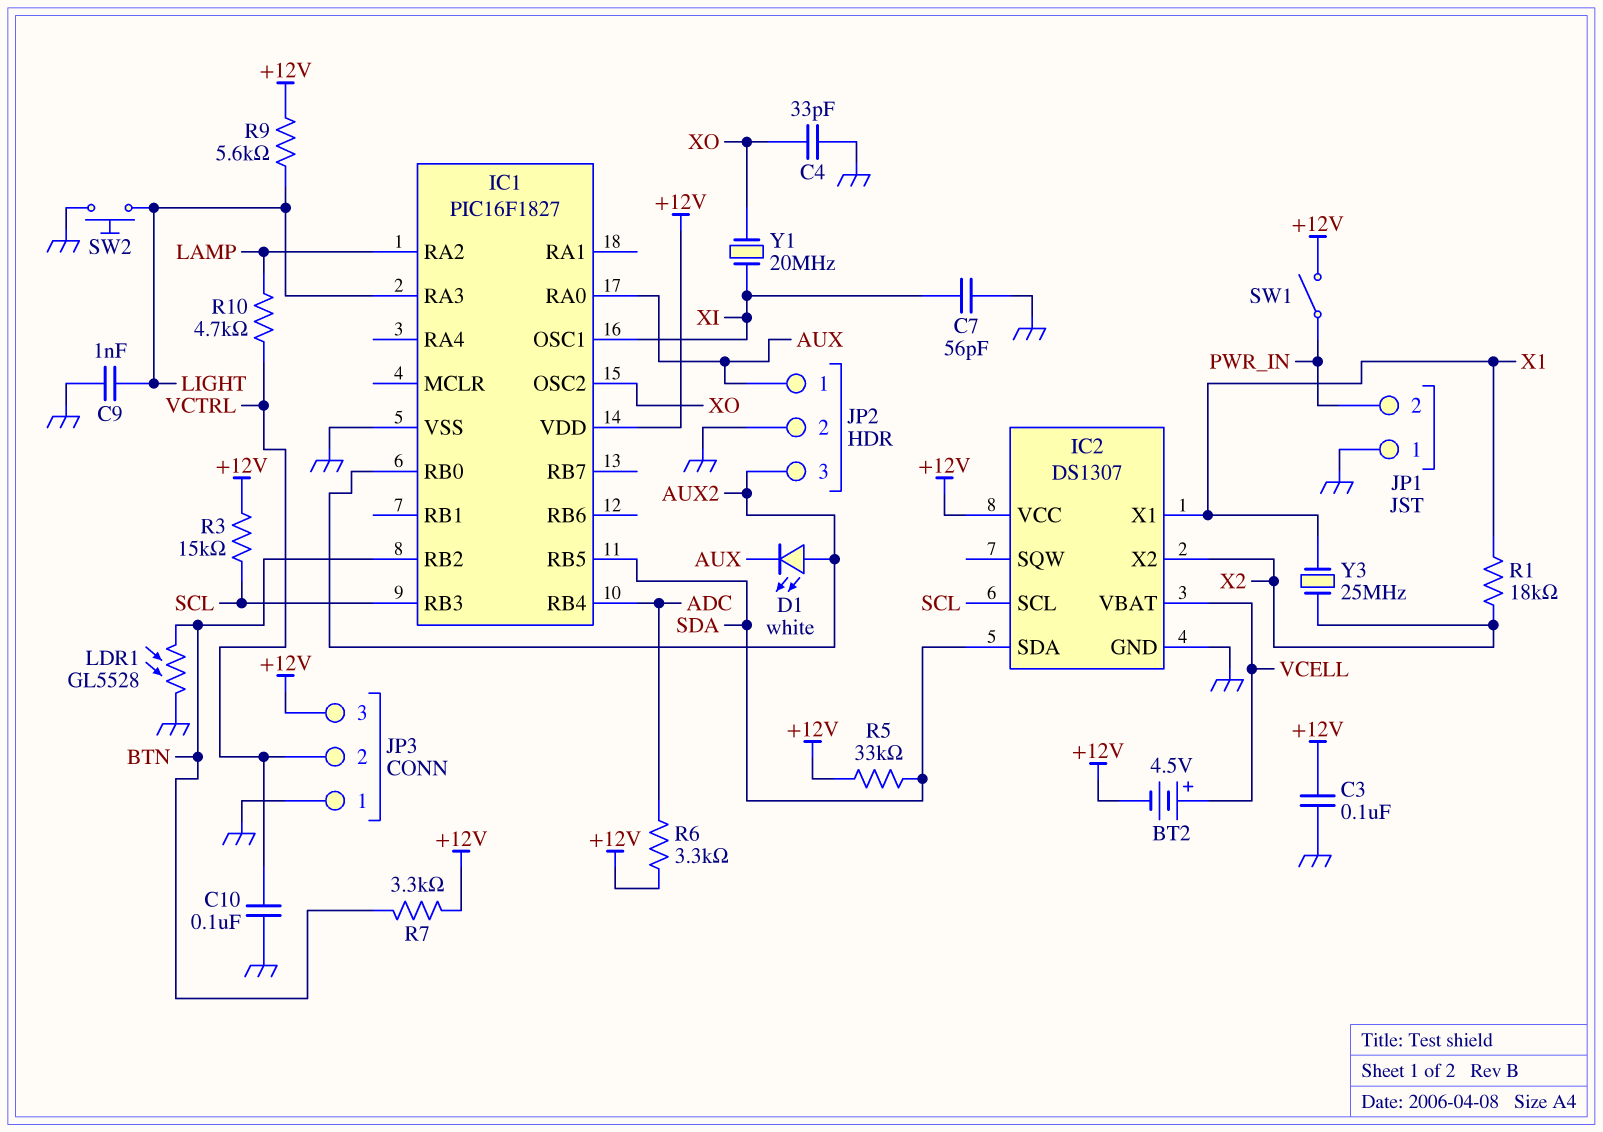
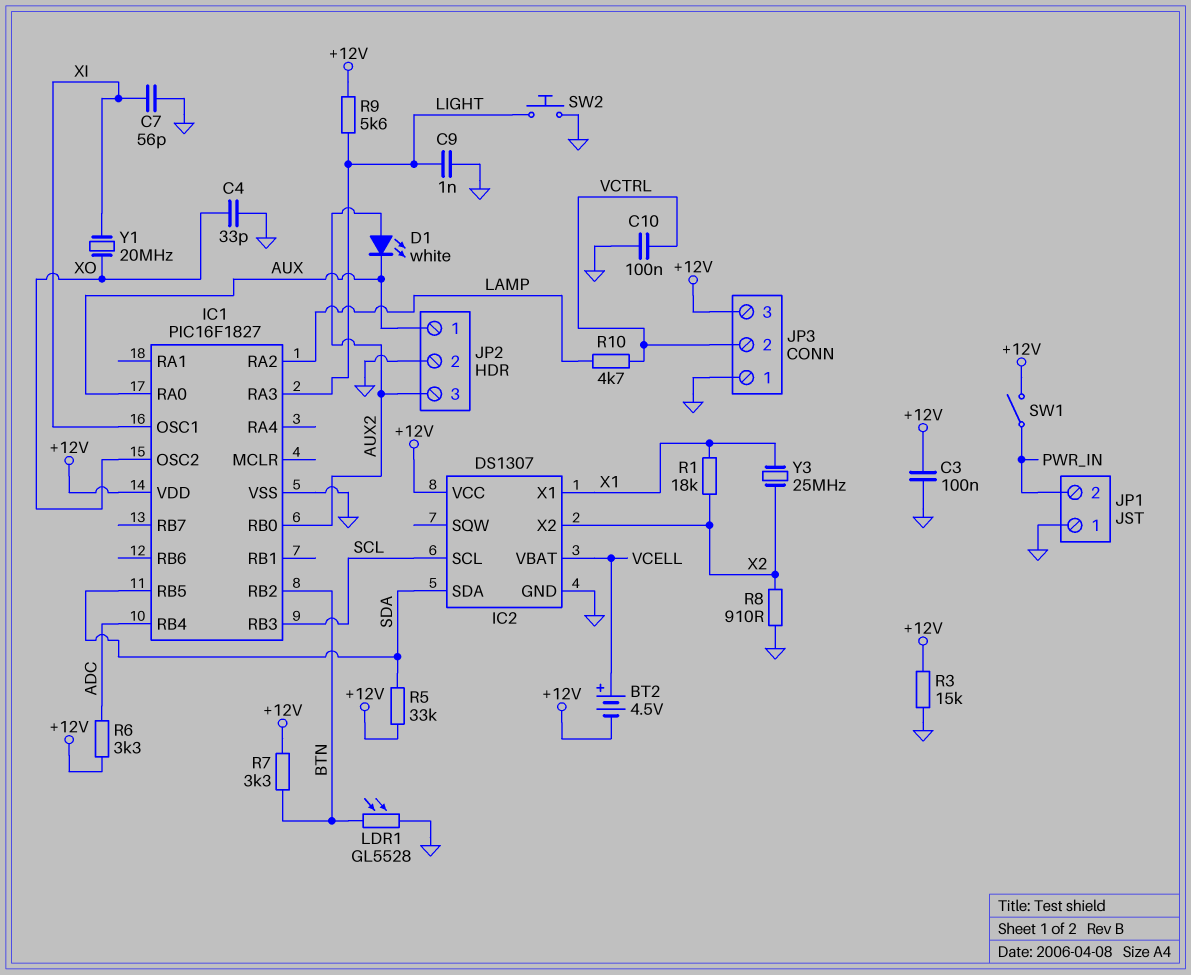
R3: 15k (+12V, SCL) -> 15k (+12V, GND)
R8: none -> 910 (GND, X2)

